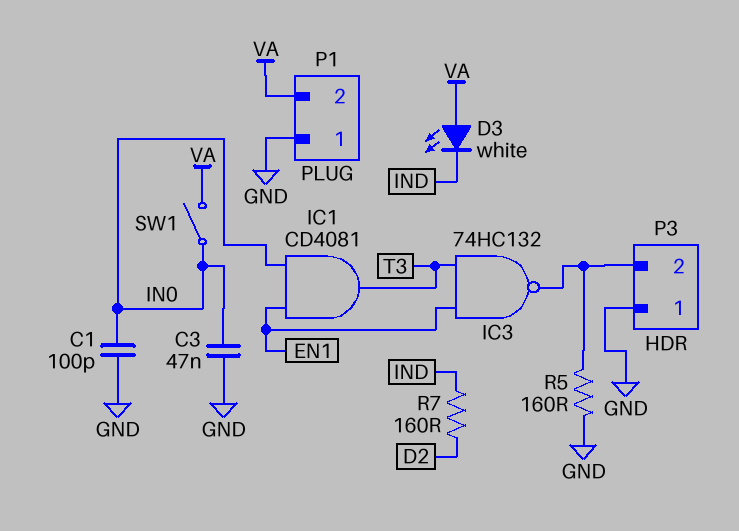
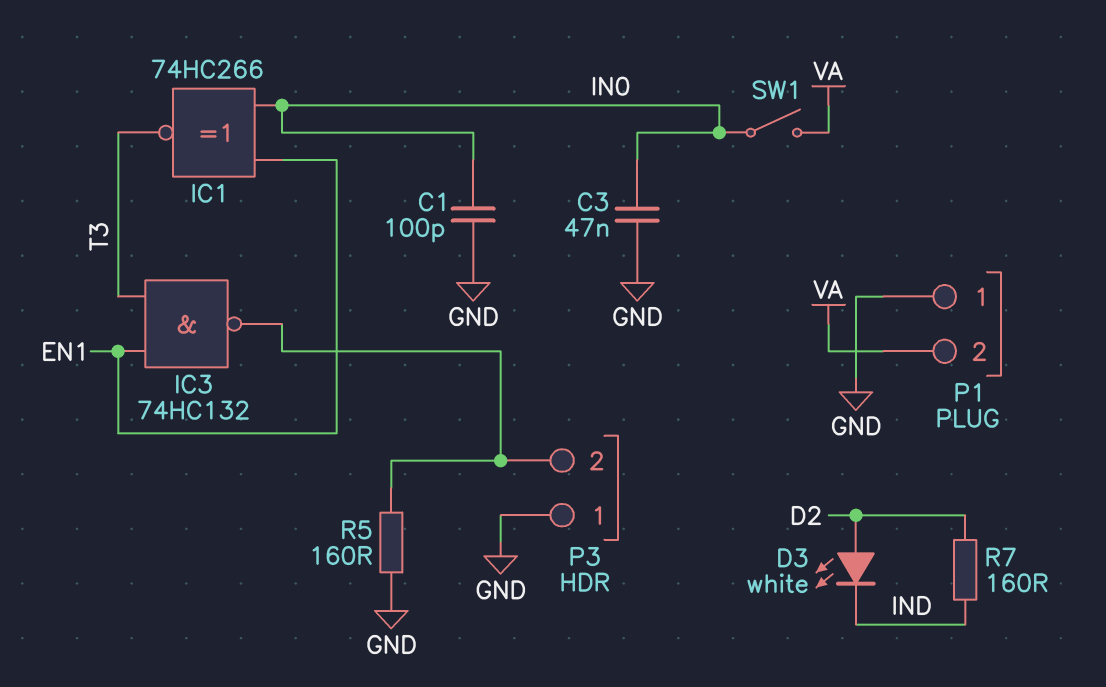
D3: LED white (A VA, K IND) -> LED white (A D2, K IND)
IC1: AND CD4081 (in EN1, in IN0, out T3) -> XNOR 74HC266 (in EN1, in IN0, out T3)

